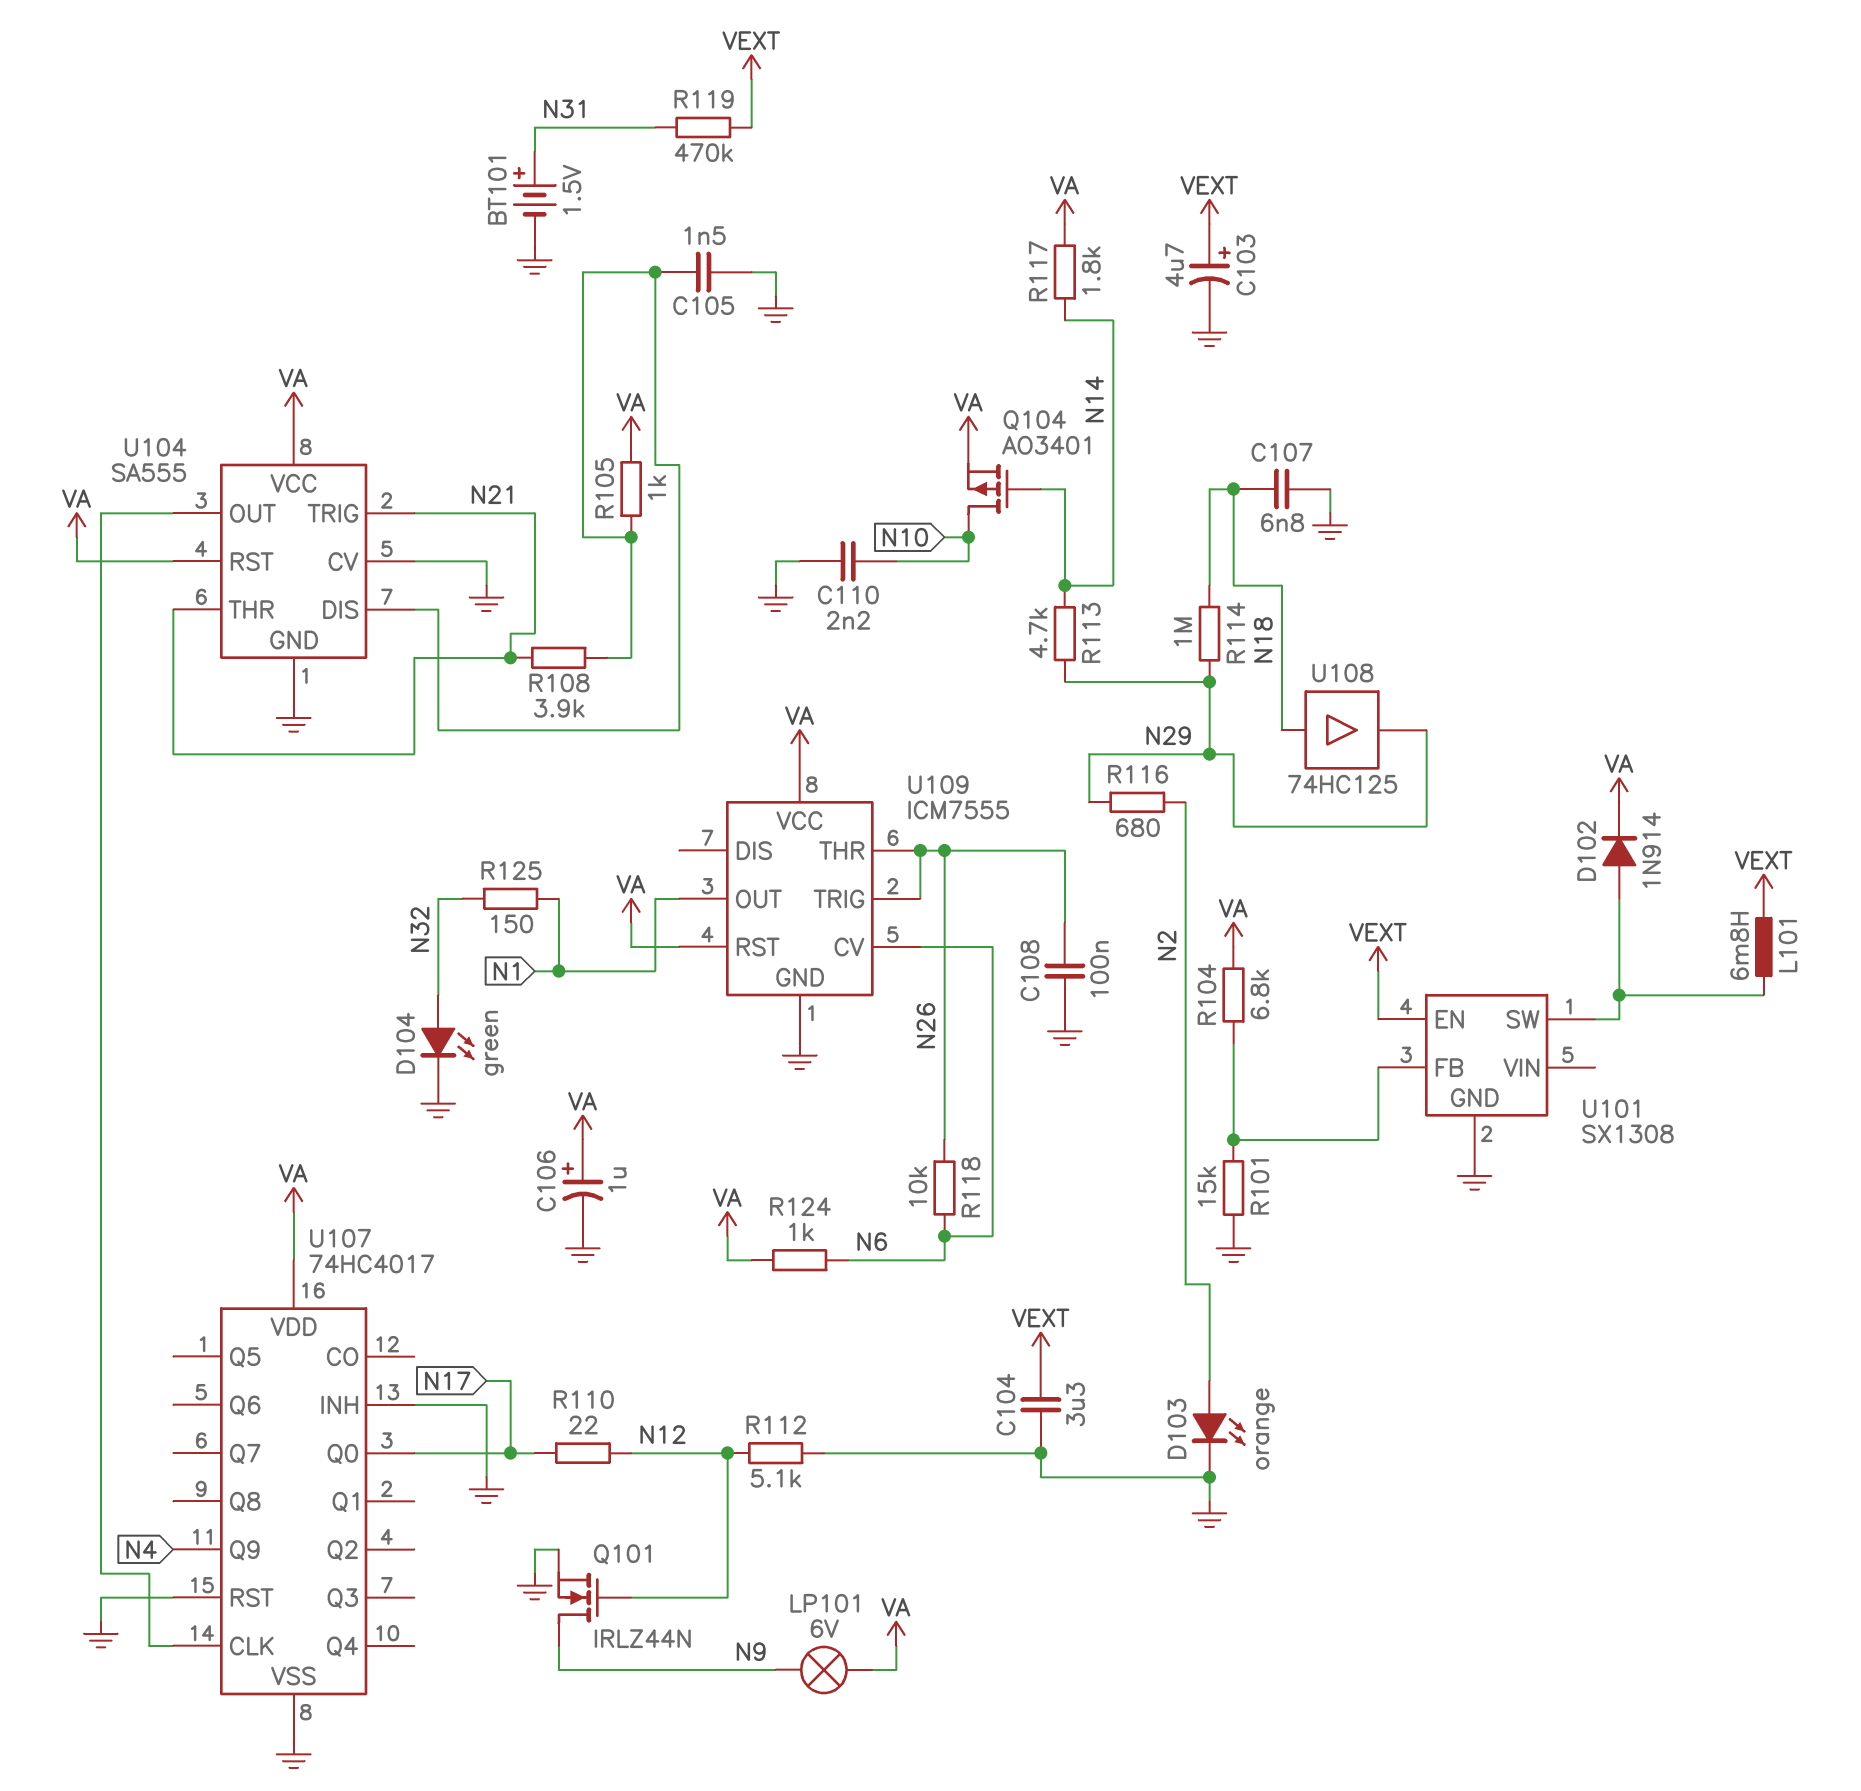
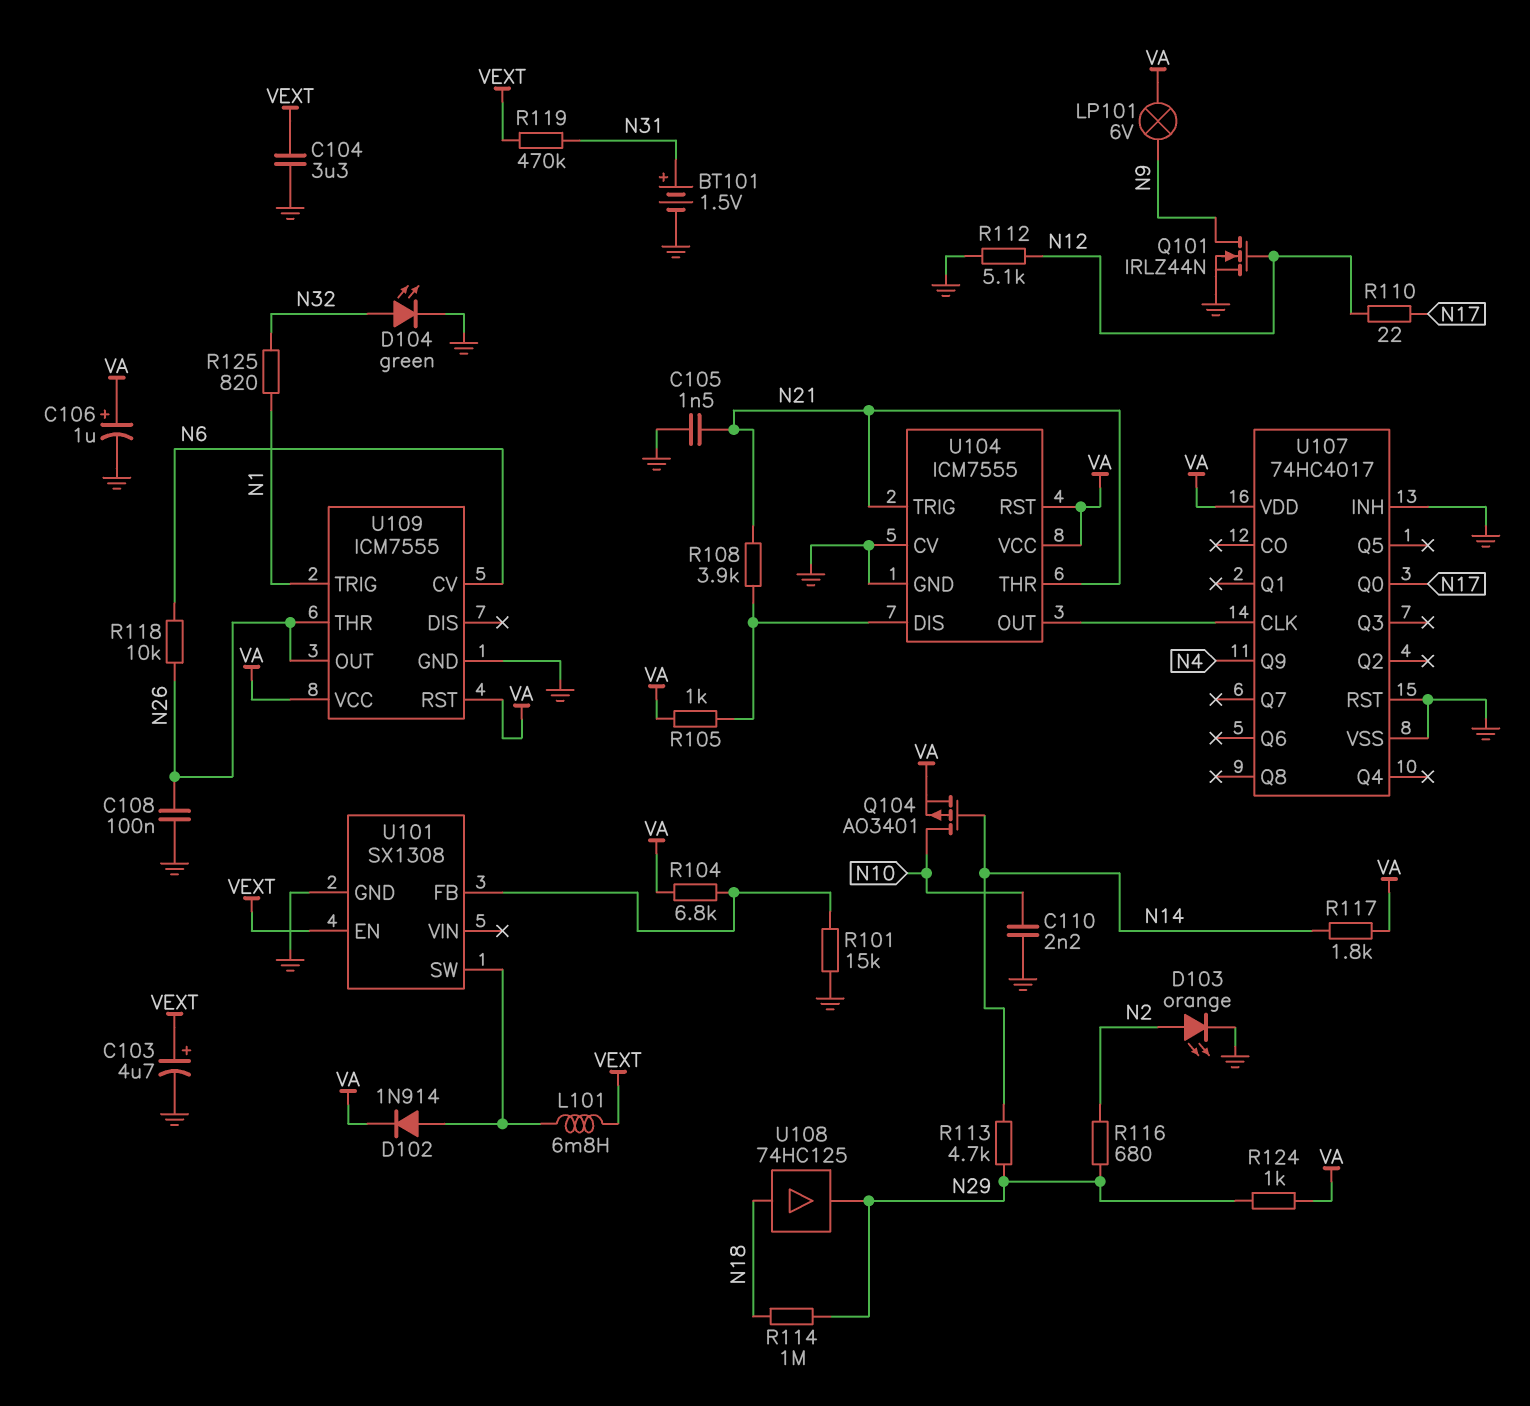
C105: 1.5nF (GND, U104/DIS) -> 1.5nF (GND, N21)
C107: 6.8nF (GND, N18) -> none
R124: 1k (N6, VA) -> 1k (N29, VA)
R125: 150 (N1, N32) -> 820 (N1, N32)
U104: SA555 -> ICM7555
U109 pin OUT: N1 -> N26
U109 pin TRIG: N26 -> N1

